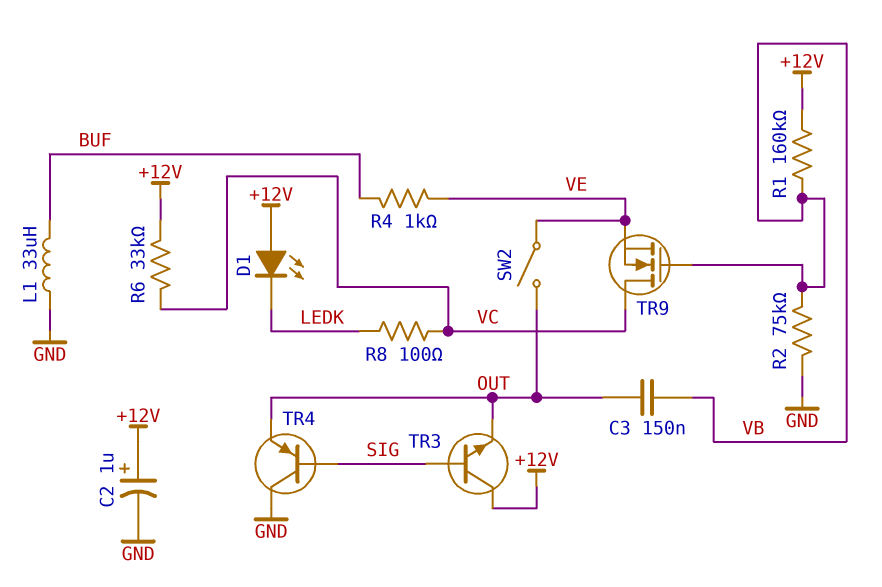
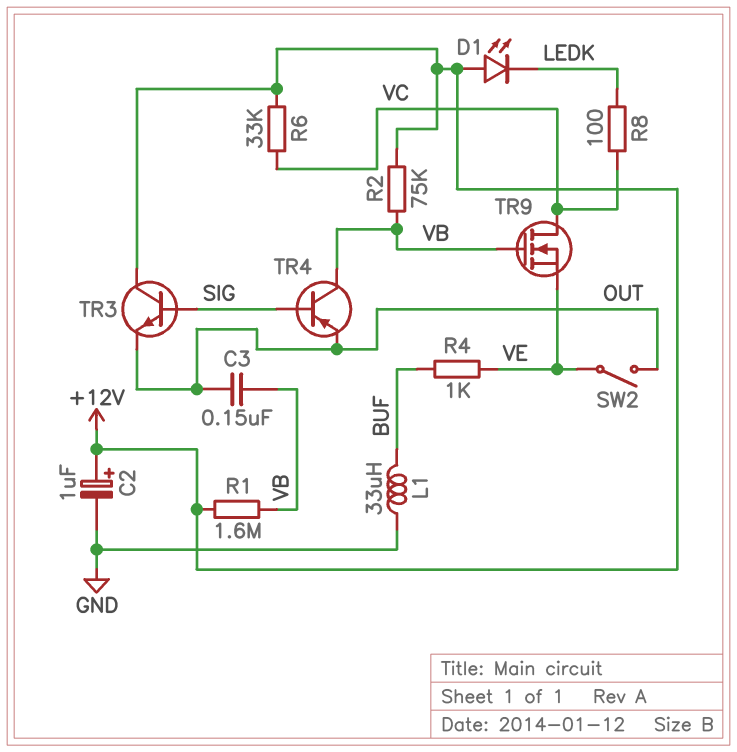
R1: 160k (+12V, VB) -> 1.6M (+12V, VB)
R2: 75k (GND, VB) -> 75k (+12V, VB)
TR4: PNP (B SIG, C GND, E OUT) -> PNP (B SIG, C VB, E OUT)

